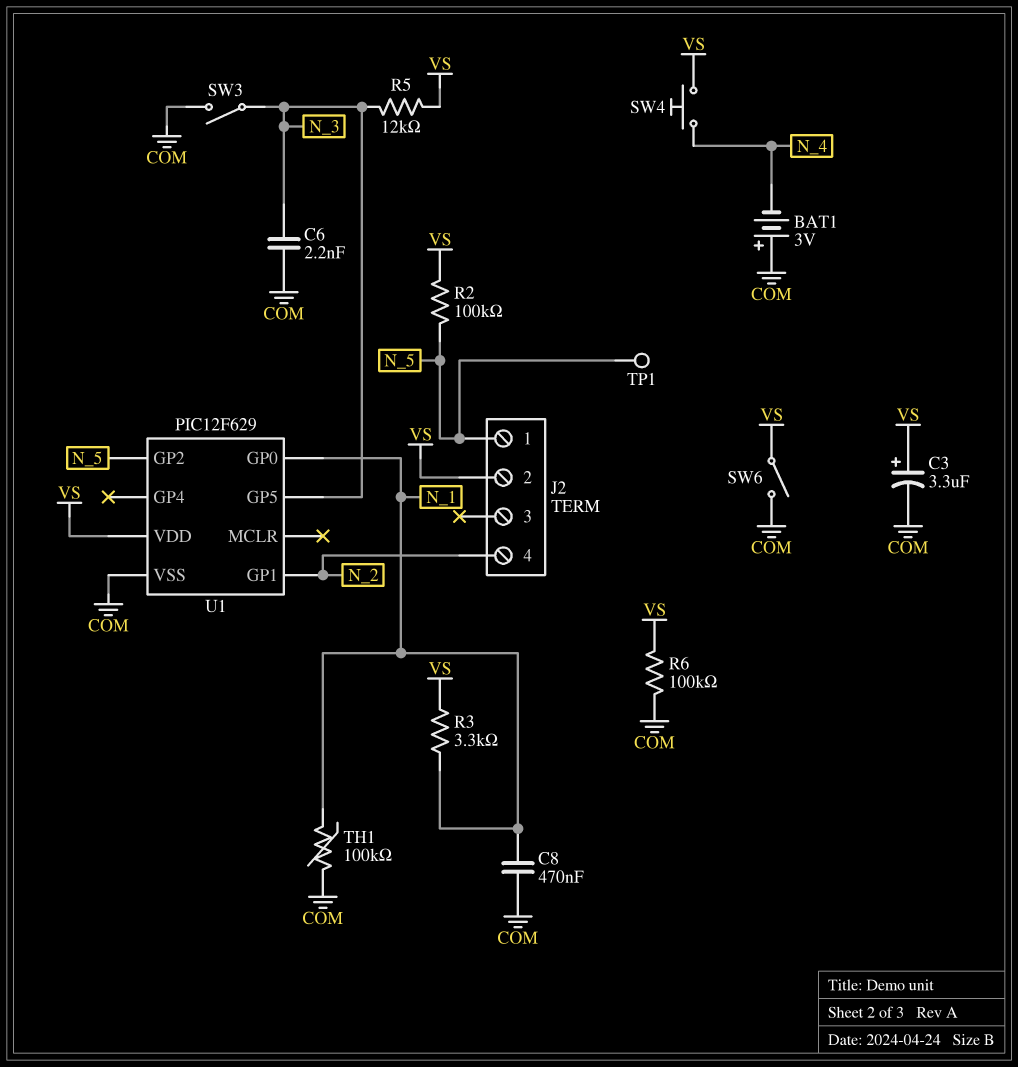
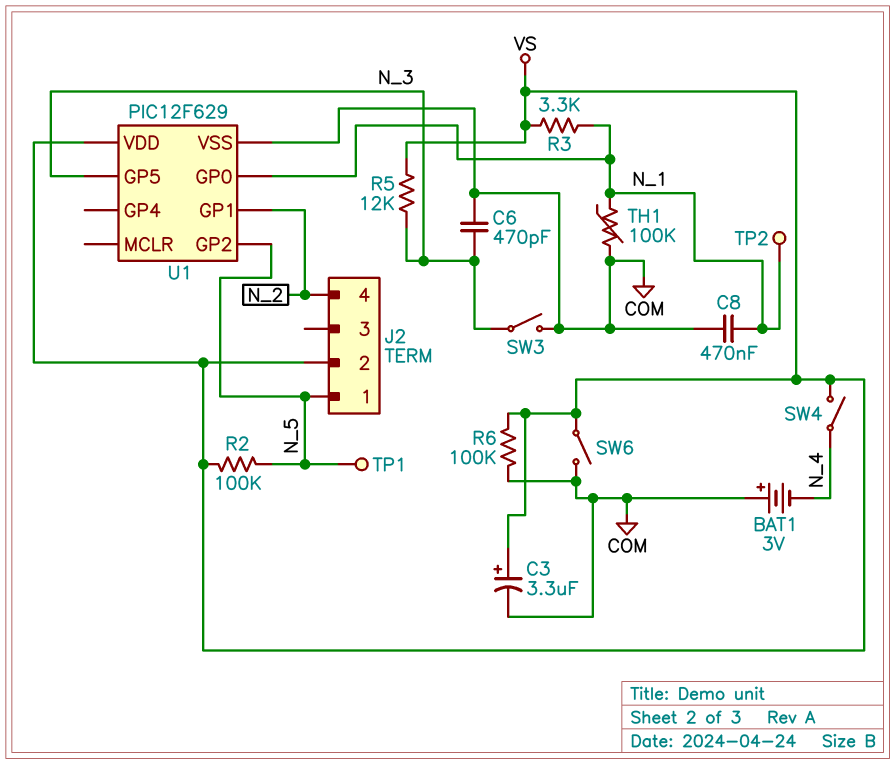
C6: 2.2nF (COM, N_3) -> 470pF (COM, N_3)
SW4: button (N_4, VS) -> switch (N_4, VS)
TP2: none -> test point (N_1)

